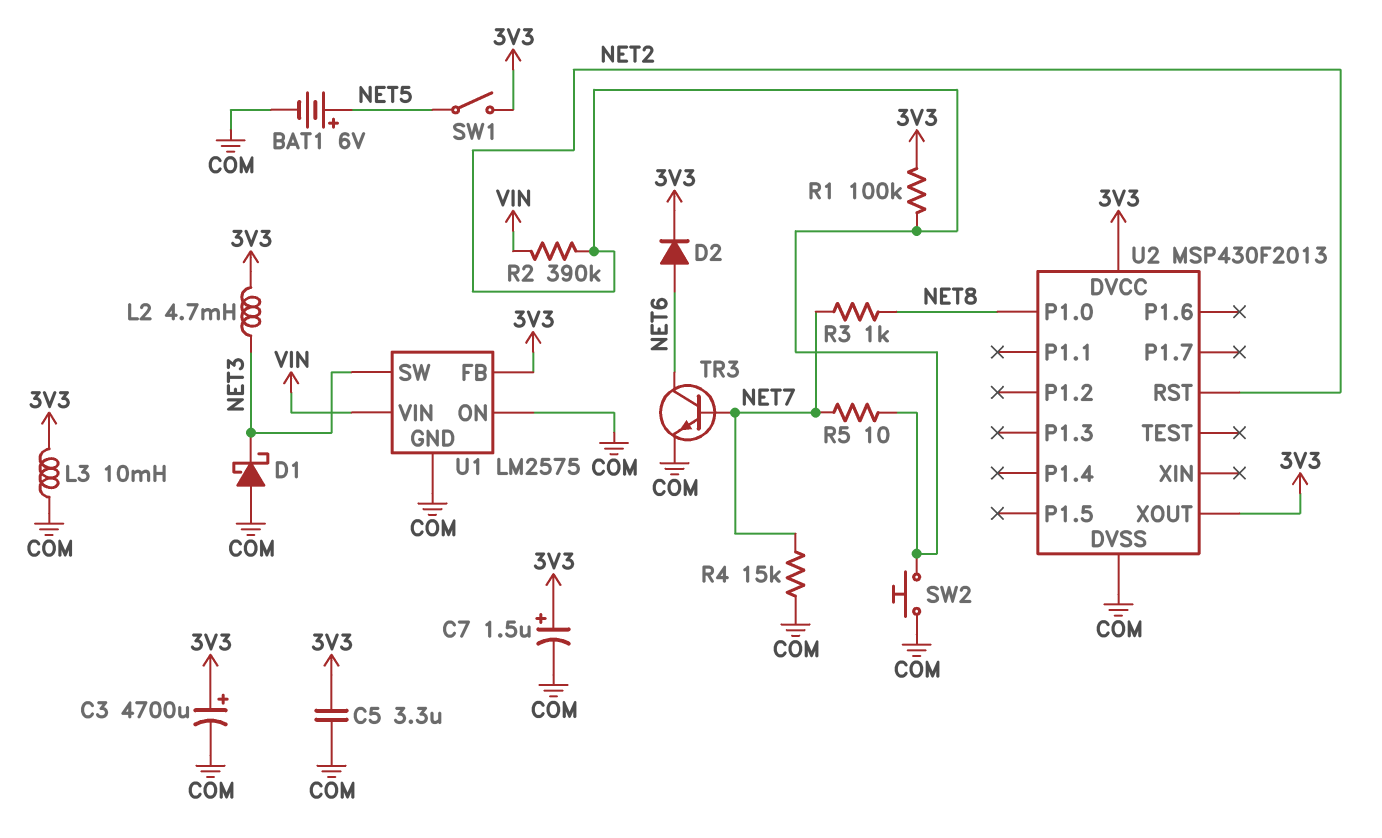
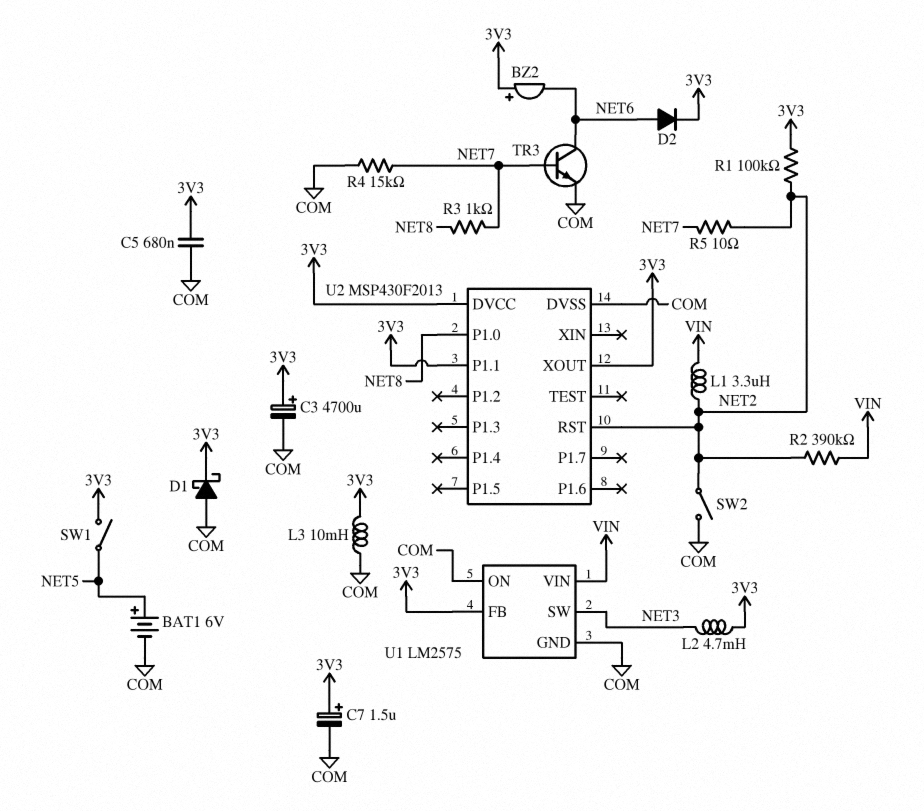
BZ2: none -> buzzer (plus 3V3, minus NET6)
C5: 3.3uF (3V3, COM) -> 680nF (3V3, COM)
D1: schottky (A COM, K NET3) -> schottky (A COM, K 3V3)
L1: none -> 3.3uH (NET2, VIN)
SW2: button (COM, NET2) -> switch (COM, NET2)
U2 pin P1.1: none -> 3V3

